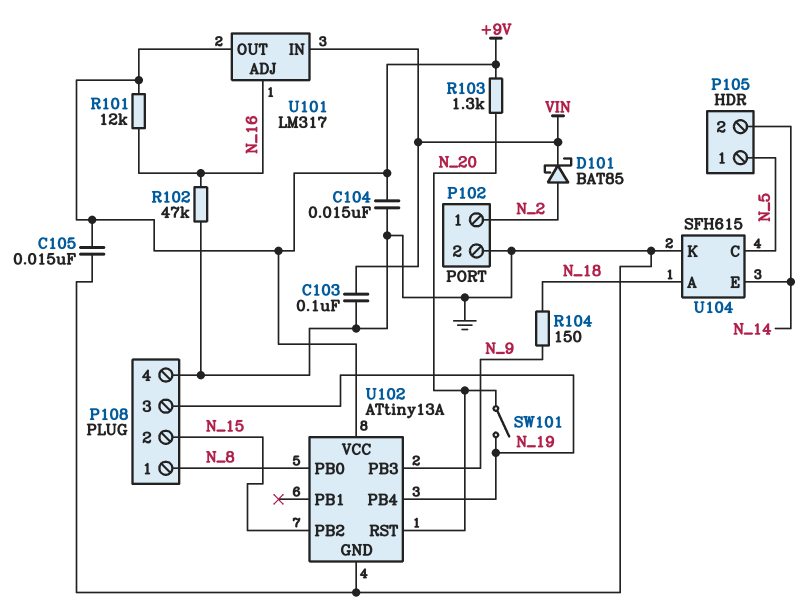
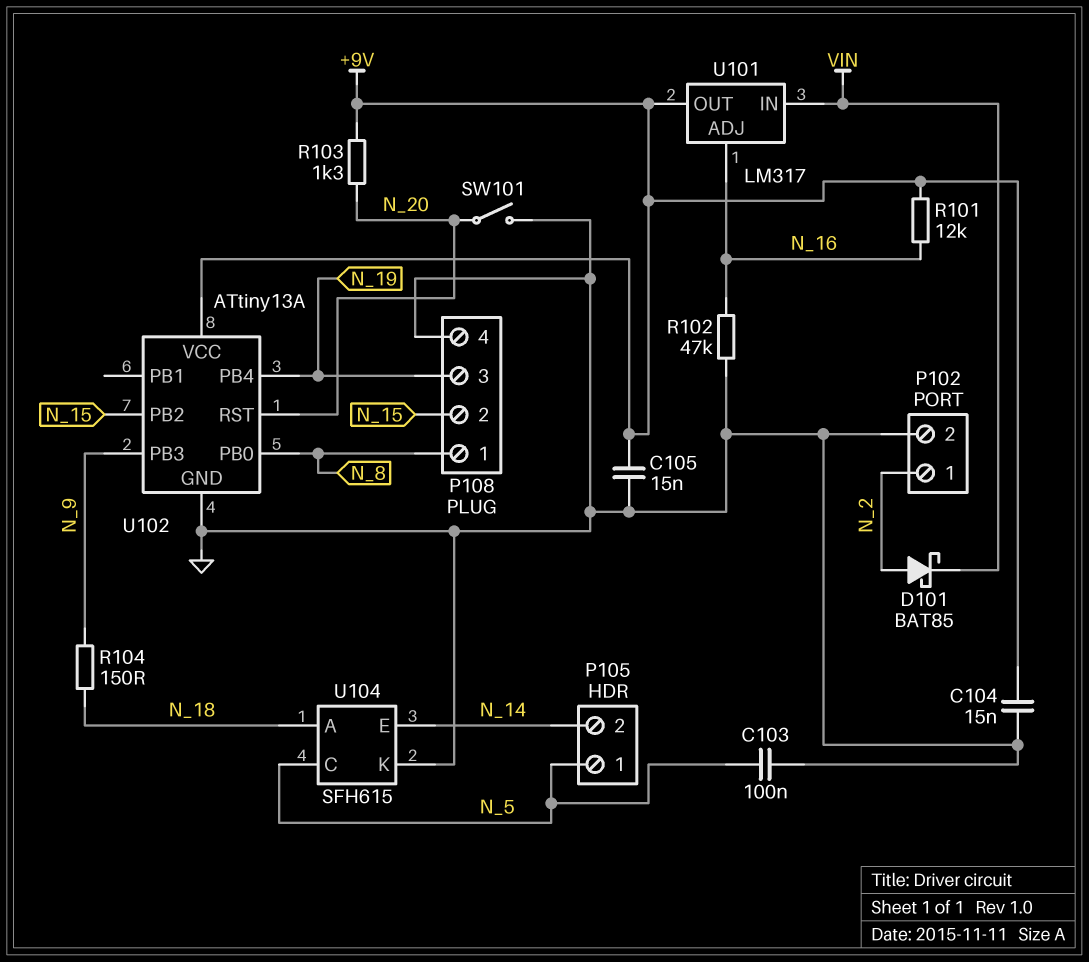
C103: 100nF (GND, VIN) -> 100nF (GND, N_5)
SW101: switch (N_19, N_20) -> switch (GND, N_20)

